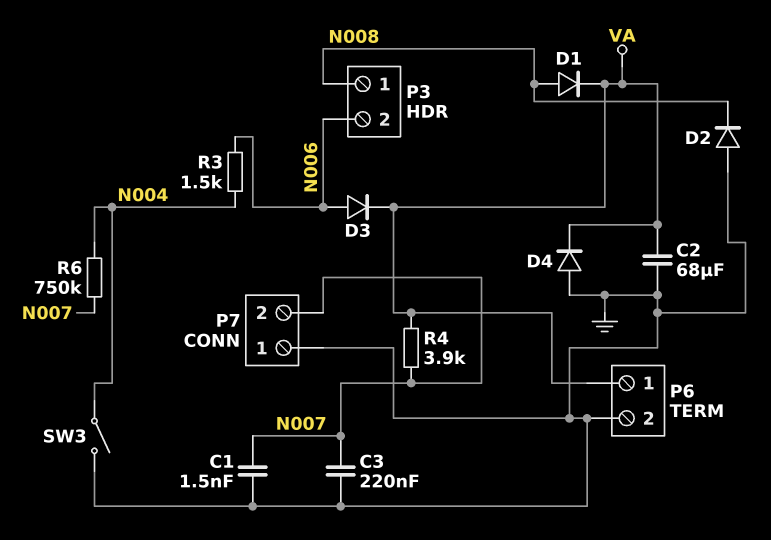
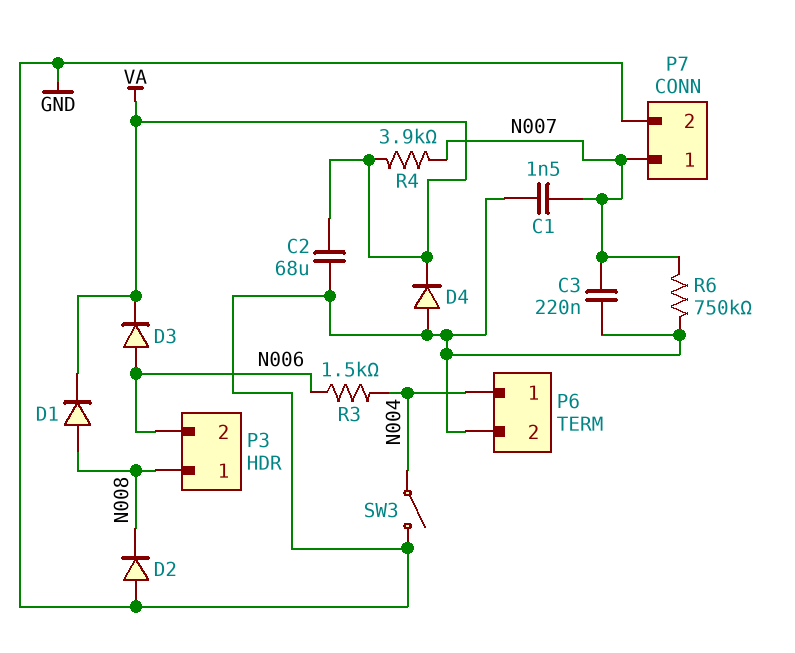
P6 pin 1: VA -> N004
P7 pin 1: GND -> N007
P7 pin 2: N007 -> GND
R6: 750k (N004, N007) -> 750k (GND, N007)

